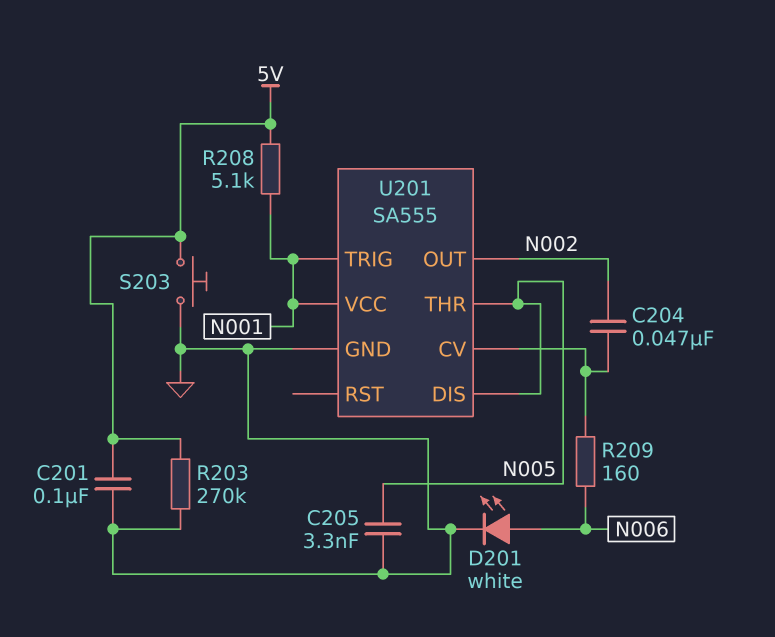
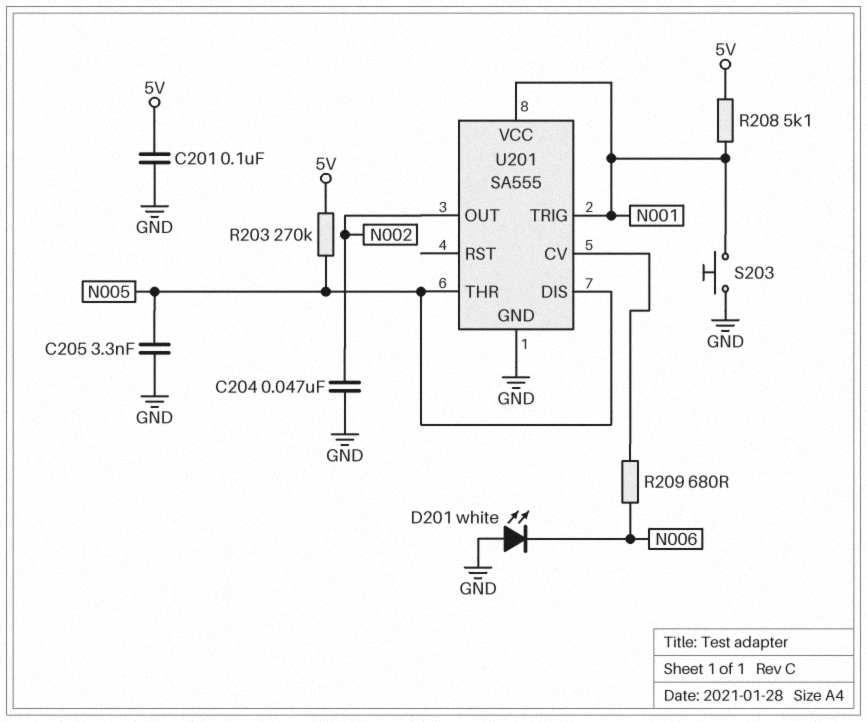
C204: 47nF (N002, U201/CV) -> 47nF (GND, N002)
D201: LED white (A N006, K GND) -> LED white (A GND, K N006)
R203: 270k (5V, GND) -> 270k (5V, N005)
R209: 160 (N006, U201/CV) -> 680 (N006, U201/CV)
S203: button (5V, GND) -> button (GND, N001)

